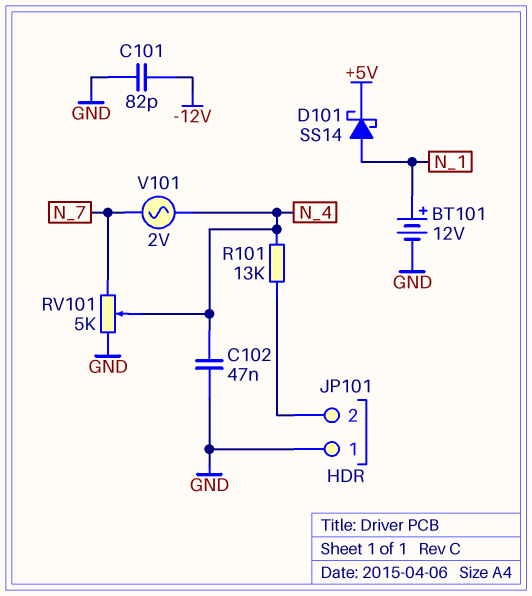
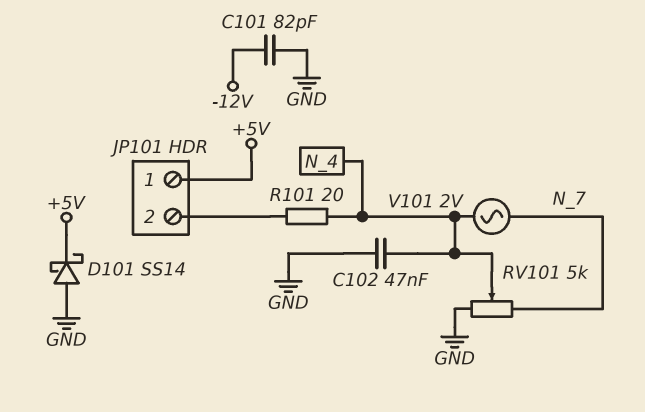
BT101: 12V (plus N_1, minus GND) -> none
D101: schottky SS14 (A N_1, K +5V) -> schottky SS14 (A GND, K +5V)
JP101 pin 1: GND -> +5V
R101: 13k (JP101/2, N_4) -> 20 (JP101/2, N_4)

